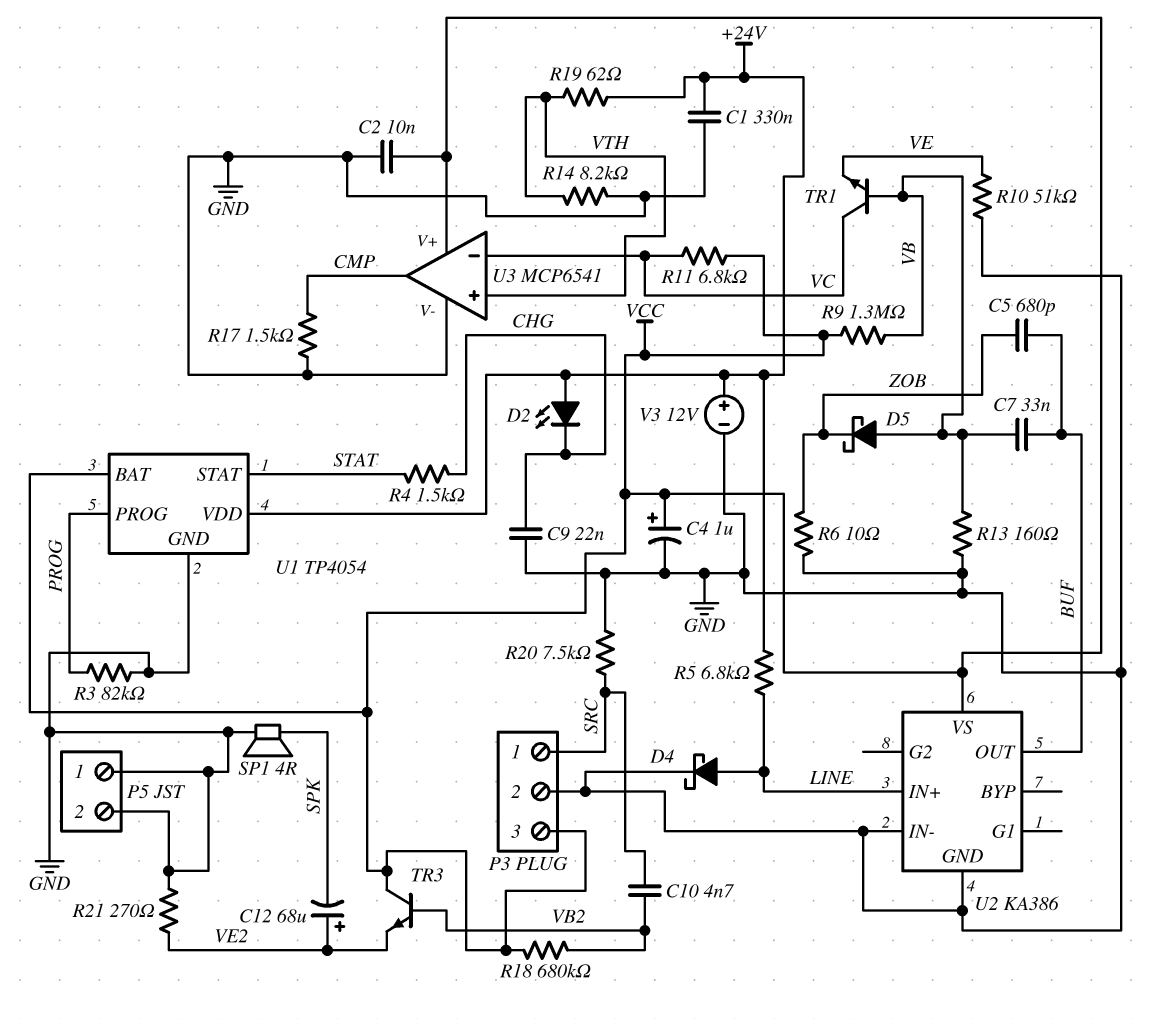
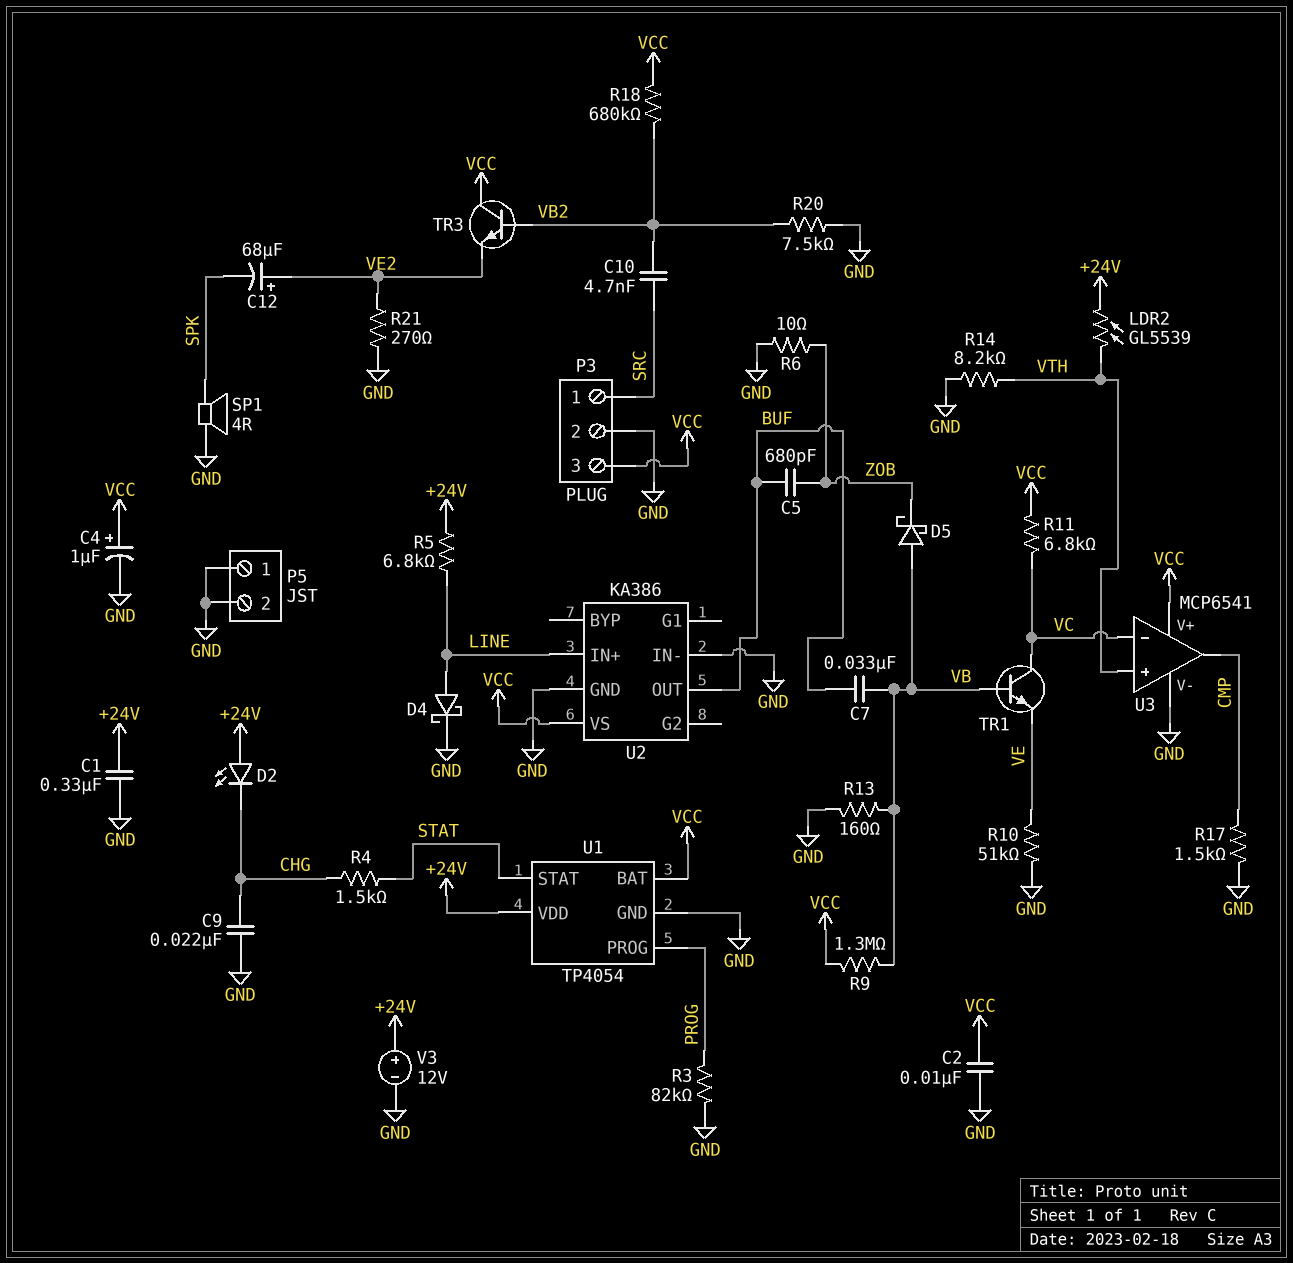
LDR2: none -> GL5539 (+24V, VTH)
R19: 62 (+24V, VTH) -> none
R20: 7.5k (GND, SRC) -> 7.5k (GND, VB2)

